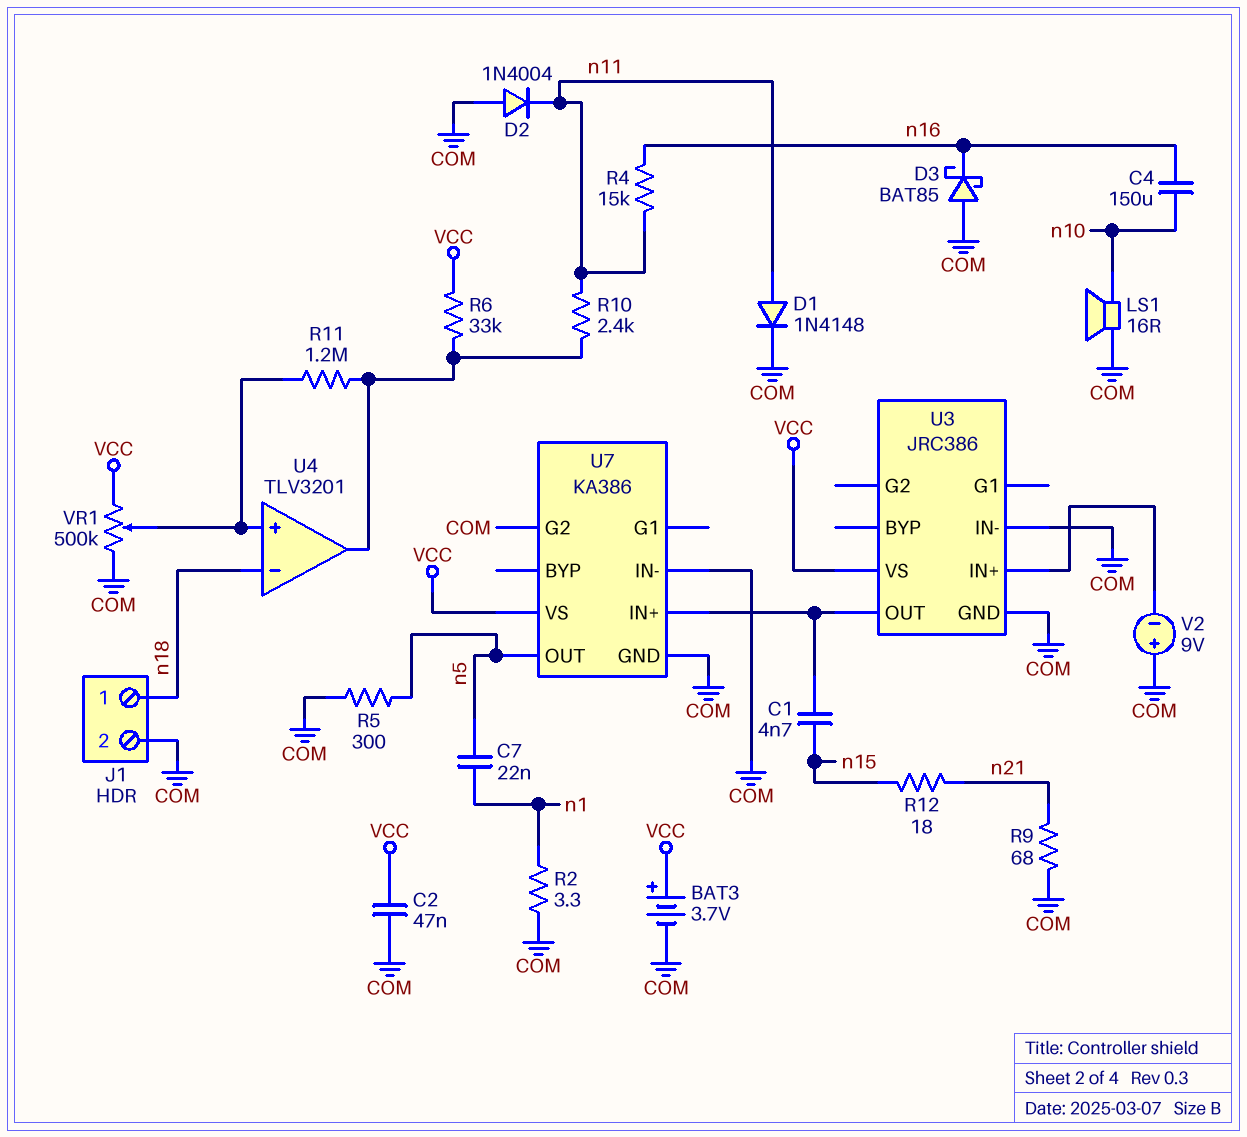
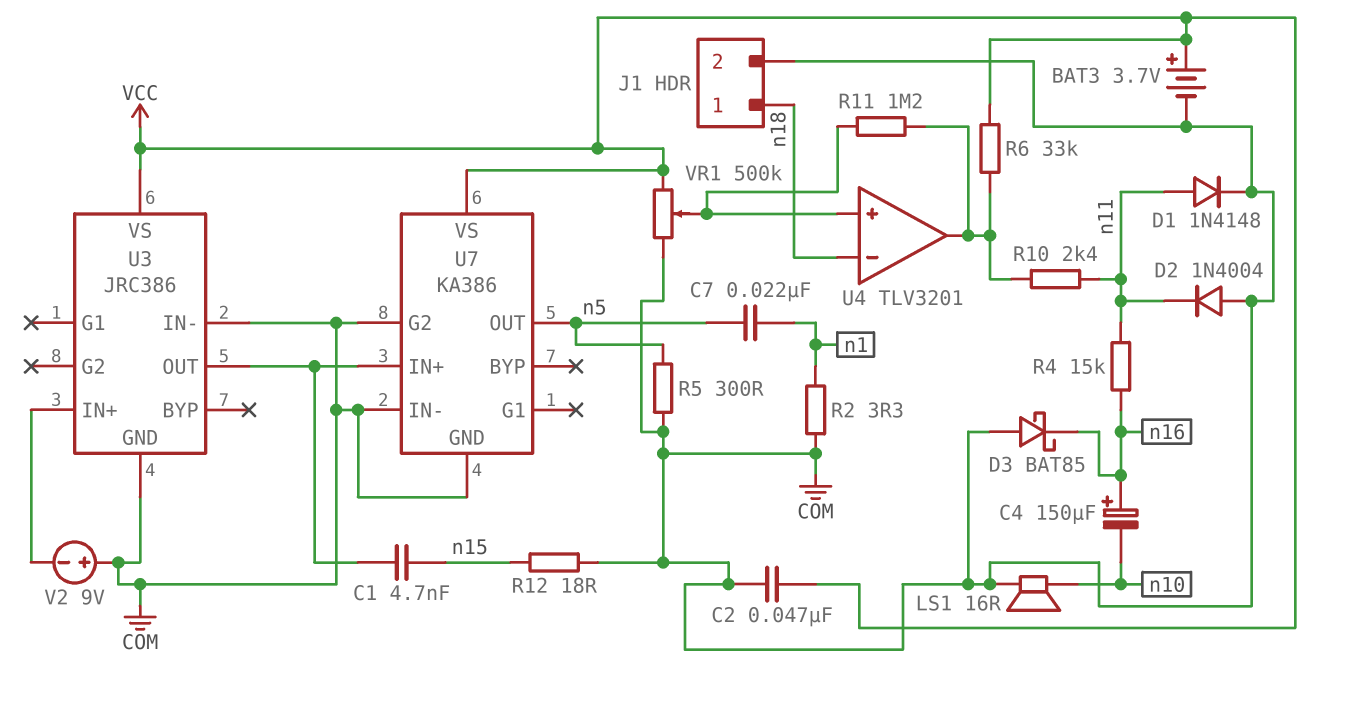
C4: 150uF (n10, n16) -> 150uF (plus n16, minus n10)
R9: 68 (COM, n21) -> none
R12: 18 (n15, n21) -> 18 (COM, n15)

